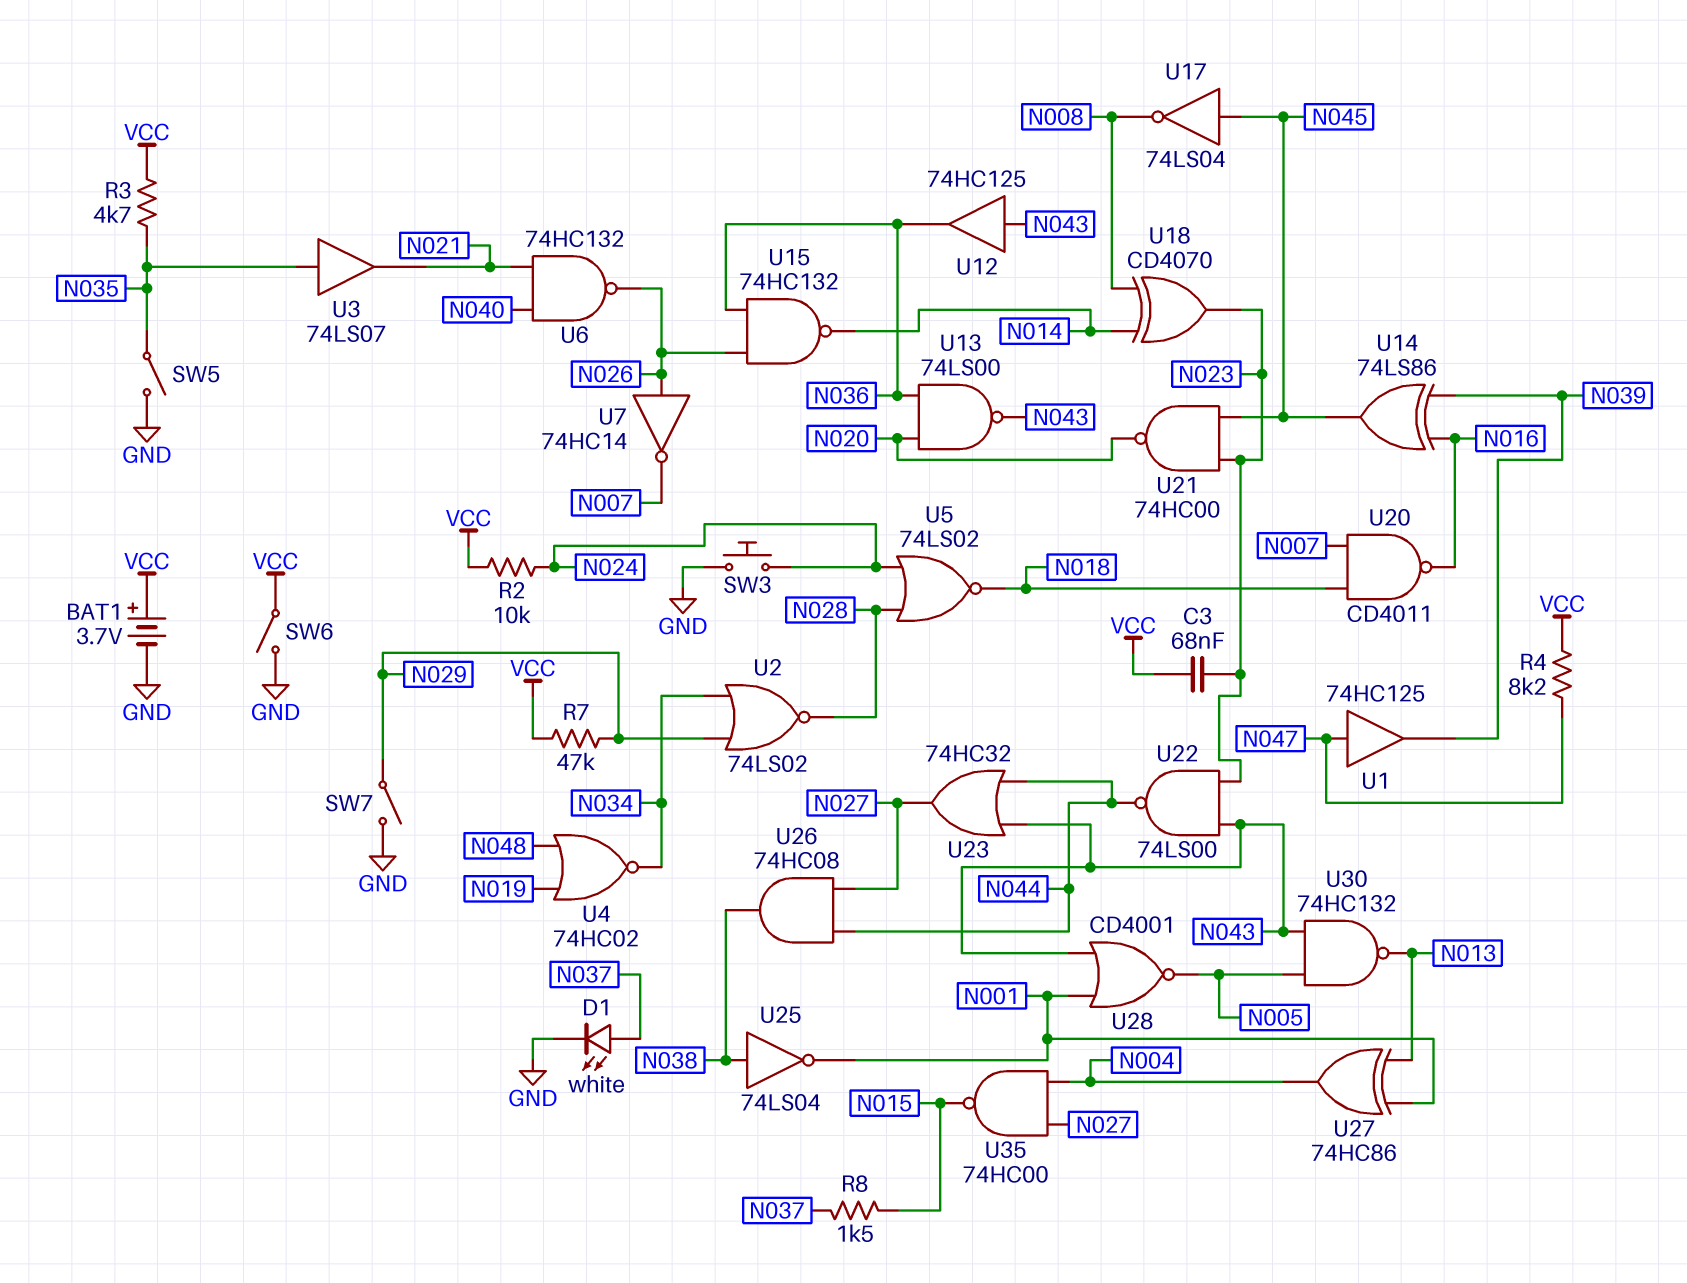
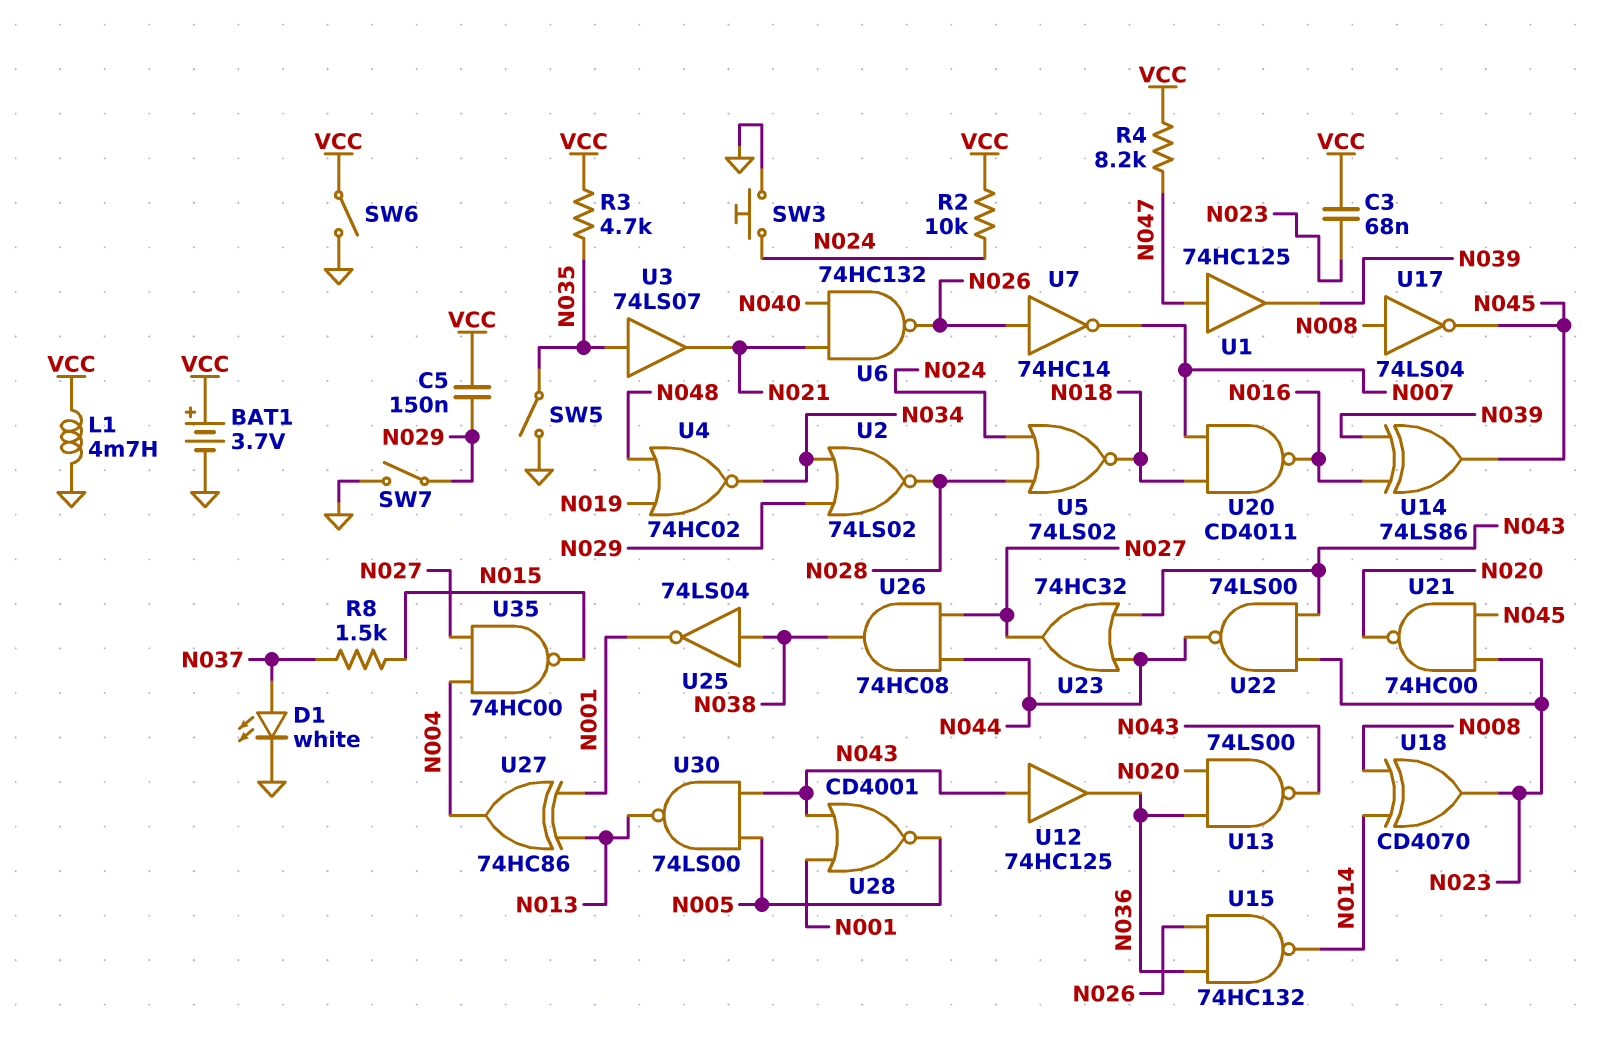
C5: none -> 150nF (N029, VCC)
L1: none -> 4.7mH (GND, VCC)
R7: 47k (N029, VCC) -> none
U17: NOT 74LS04 (in N045, out N008) -> NOT 74LS04 (in N008, out N045)
U30: NAND 74HC132 (in N005, in N043, out N013) -> NAND 74LS00 (in N005, in N043, out N013)

